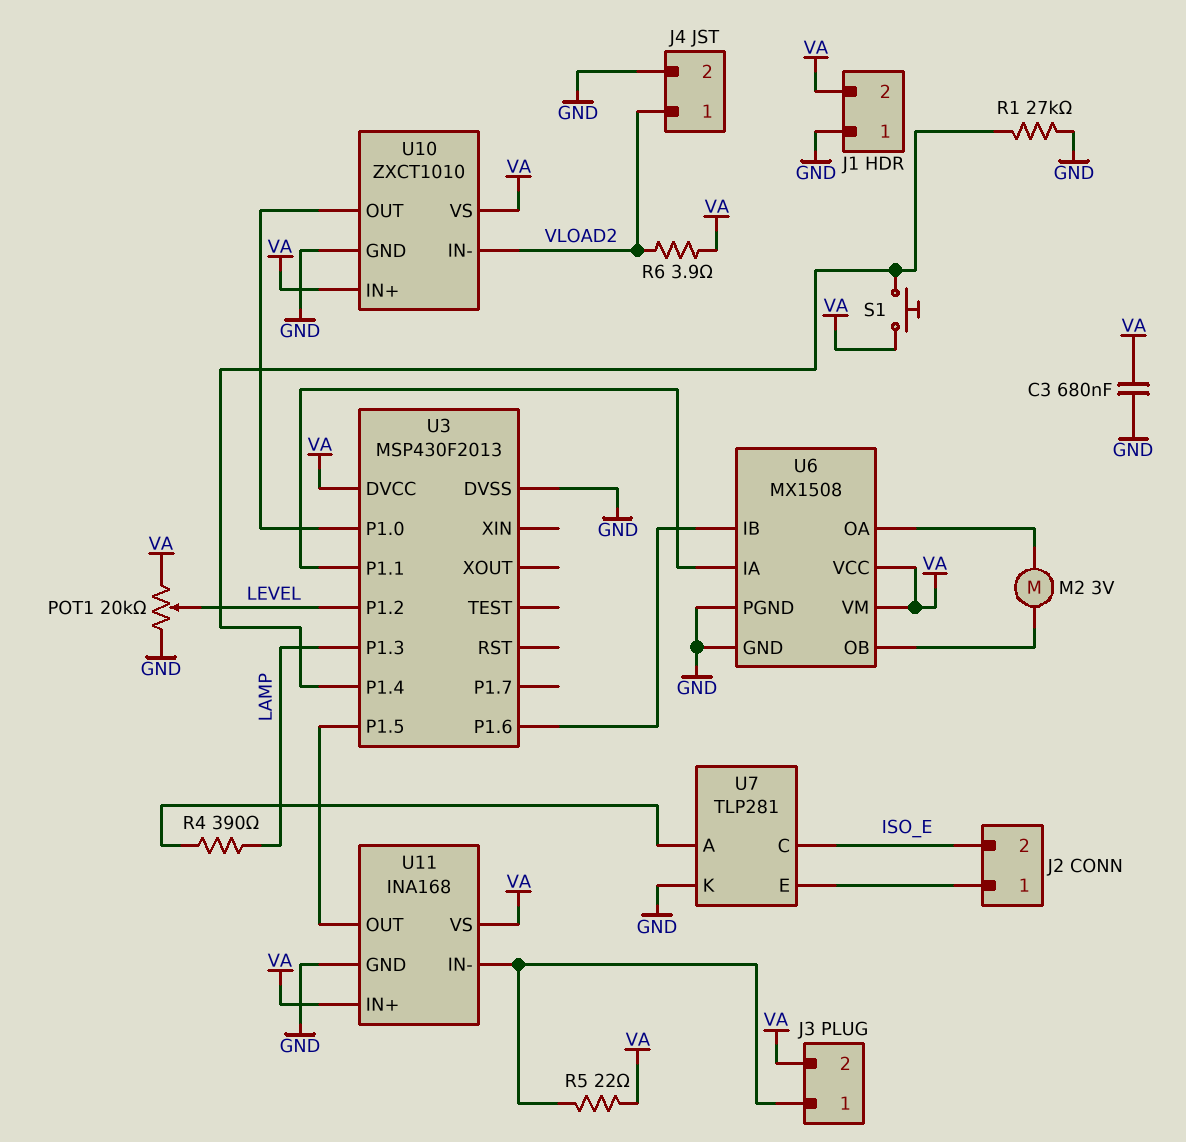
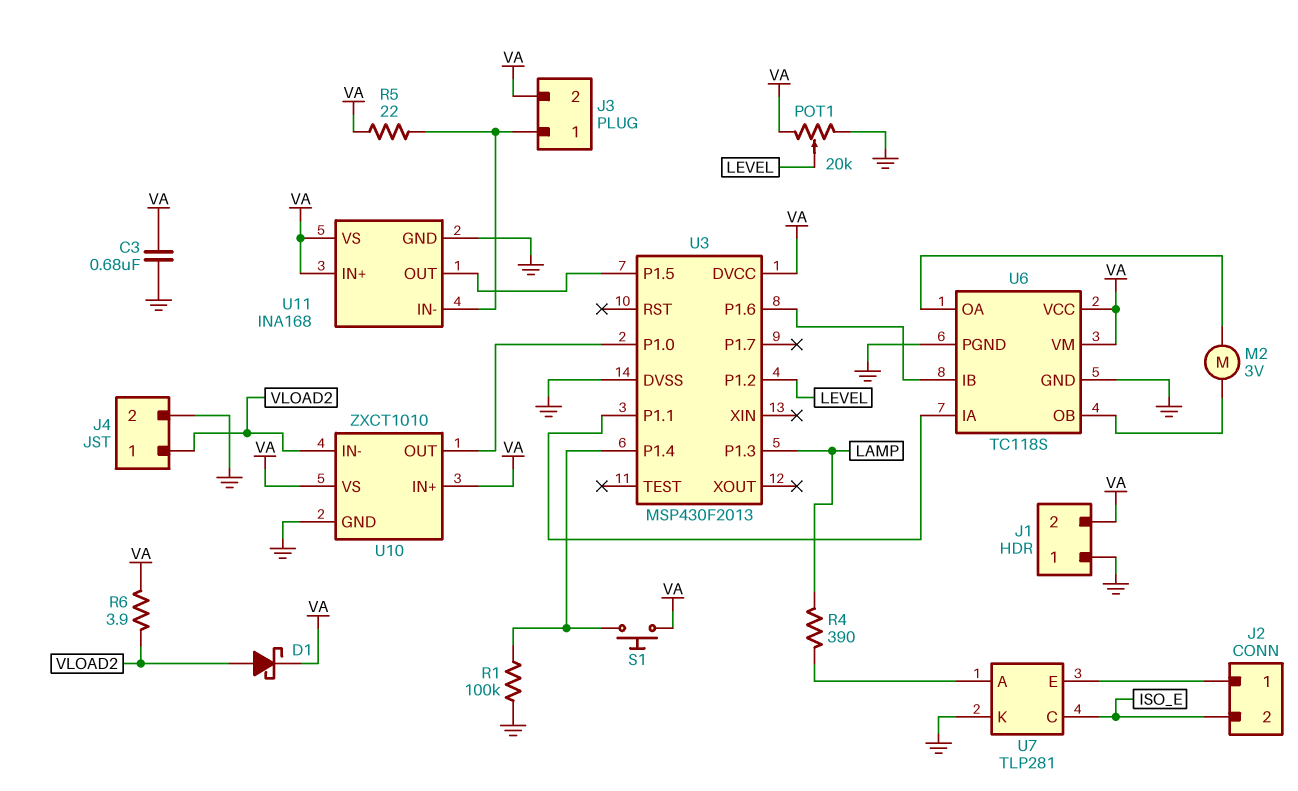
D1: none -> schottky (A VLOAD2, K VA)
R1: 27k (GND, U3/P1.4) -> 100k (GND, U3/P1.4)
U6: MX1508 -> TC118S

